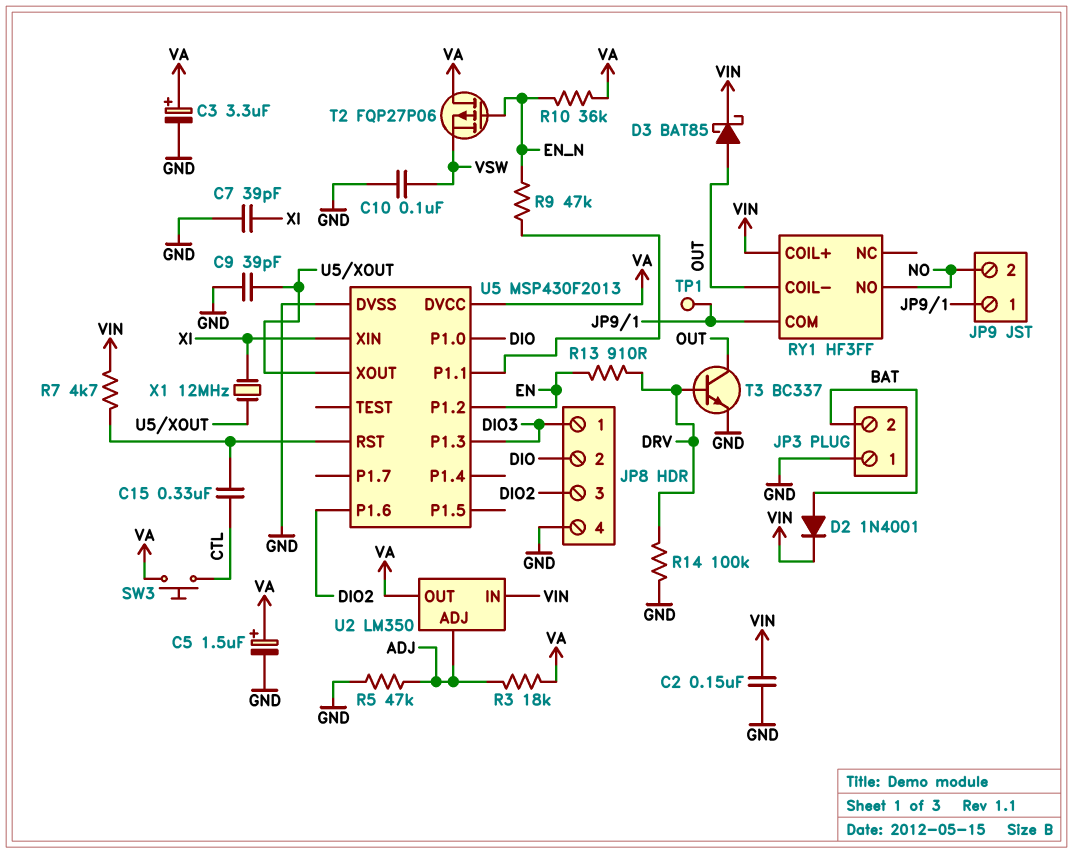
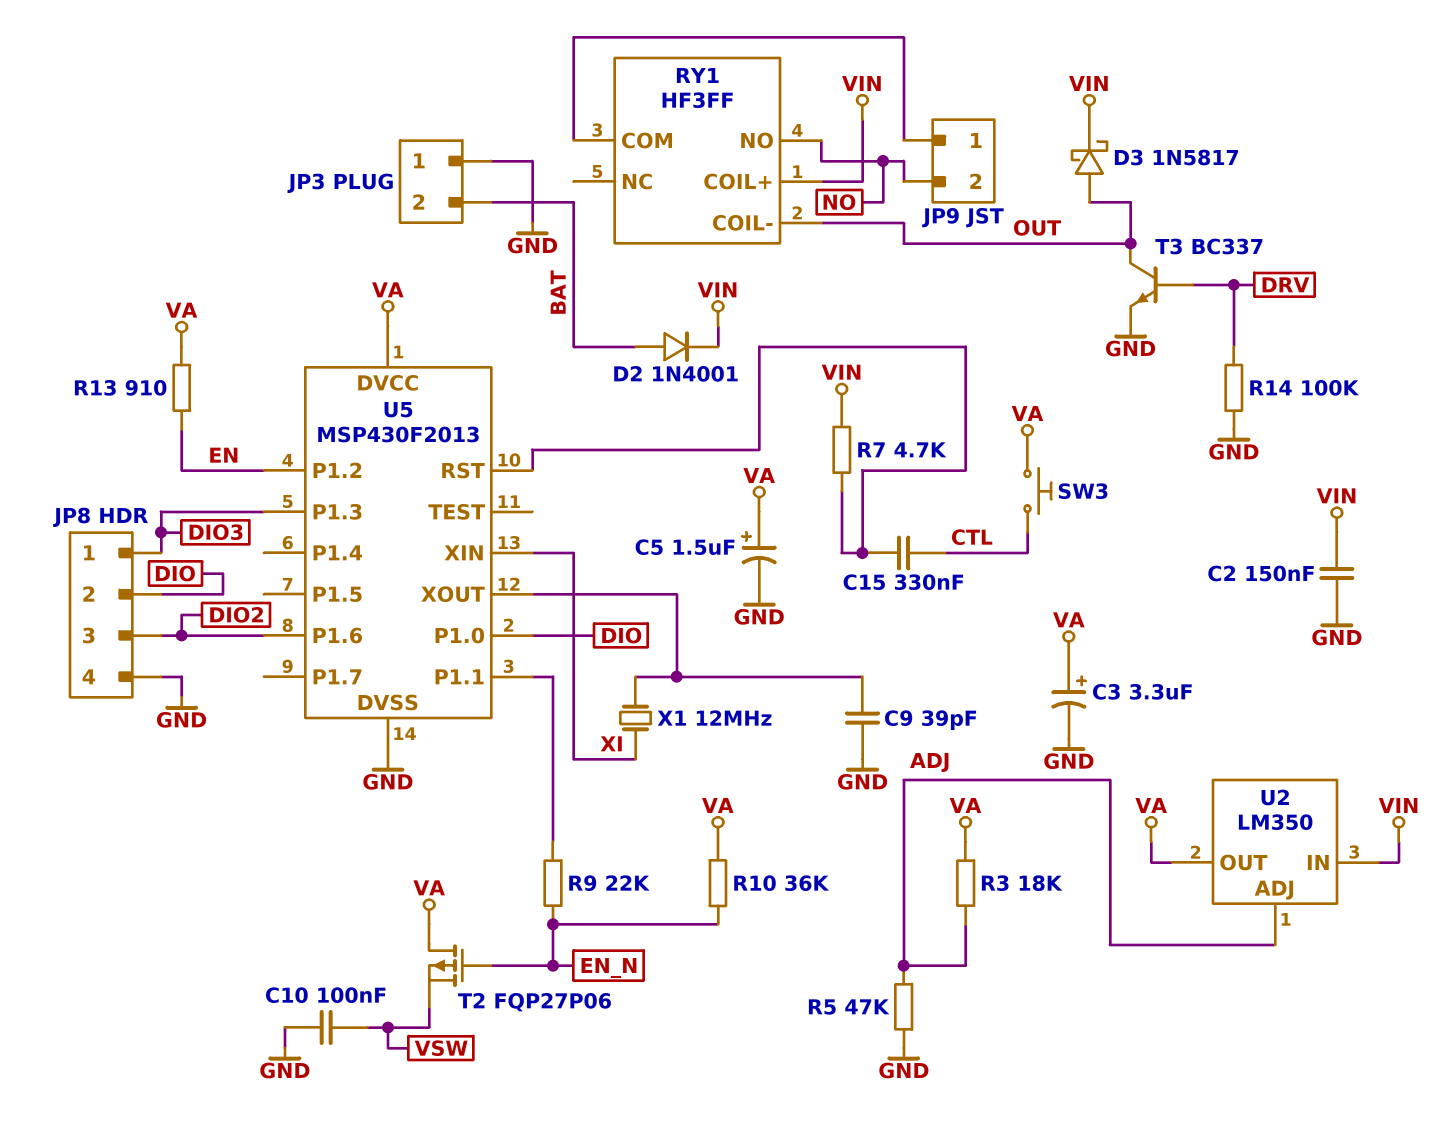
C7: 39pF (GND, XI) -> none
D3: schottky BAT85 (A OUT, K VIN) -> schottky 1N5817 (A OUT, K VIN)
R9: 47k (EN_N, U5/P1.1) -> 22k (EN_N, U5/P1.1)
R13: 910 (DRV, EN) -> 910 (EN, VA)
TP1: test point (JP9/1) -> none

